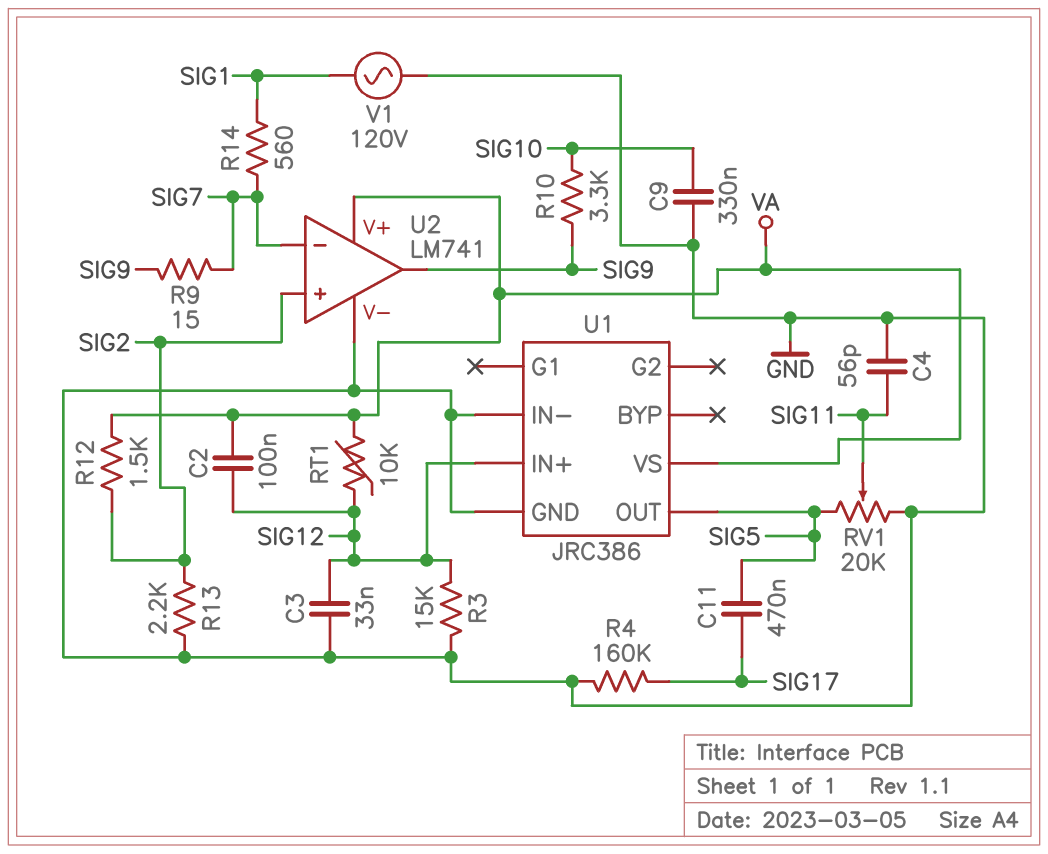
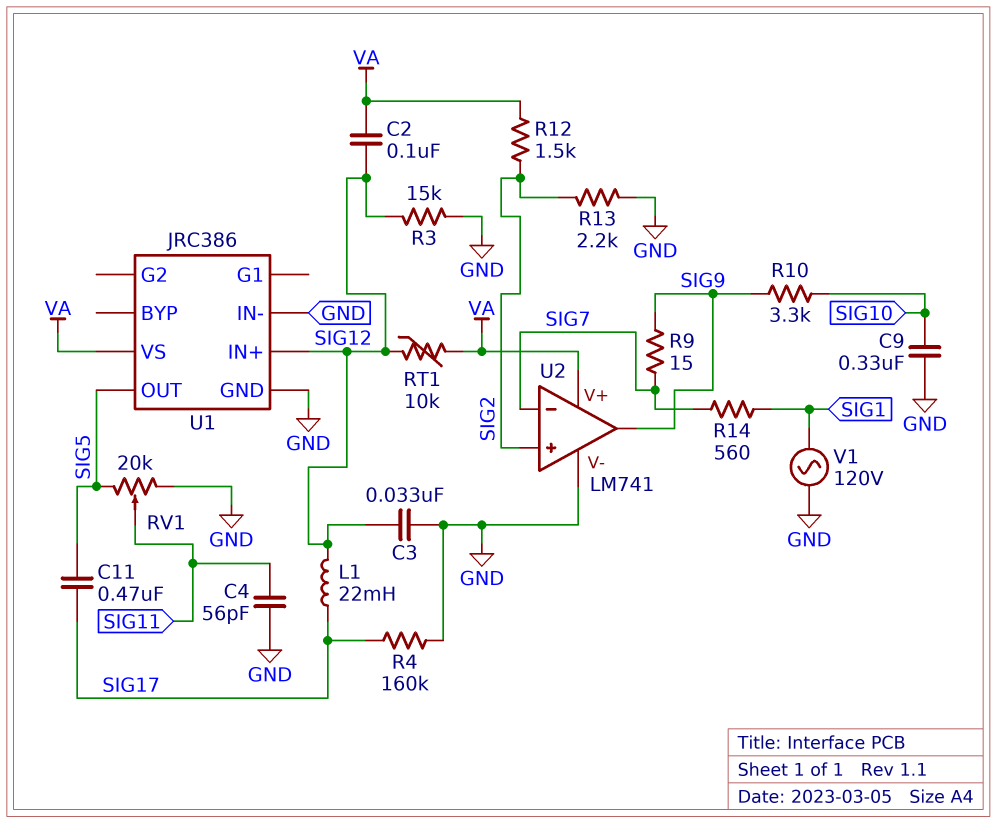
L1: none -> 22mH (SIG12, SIG17)

